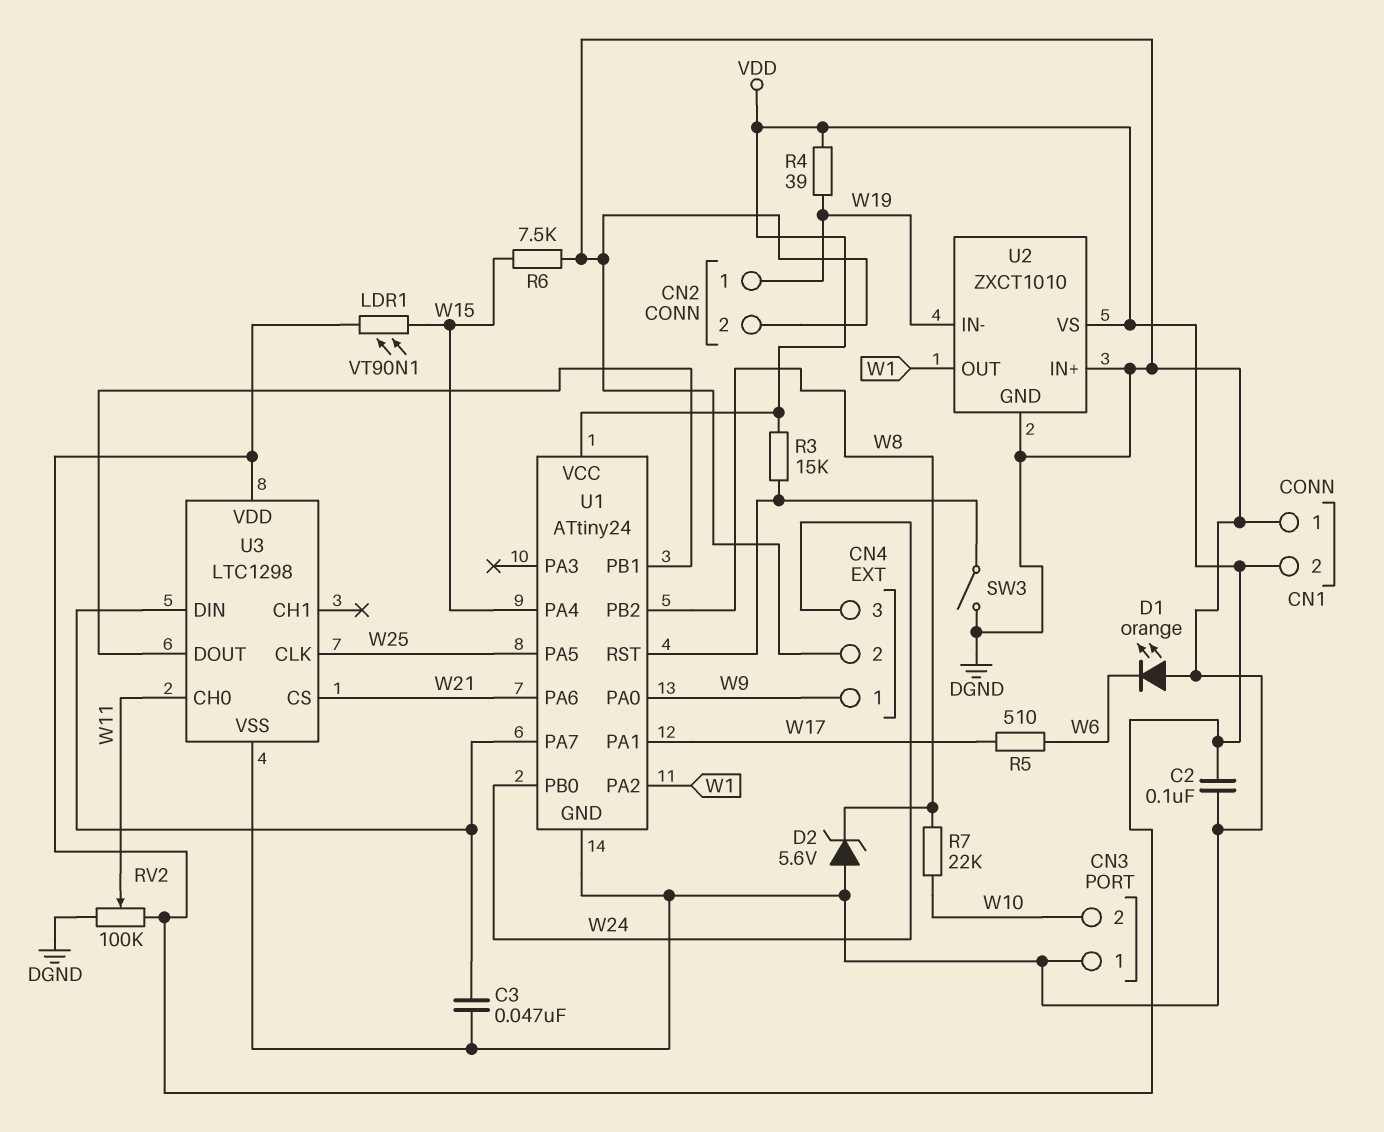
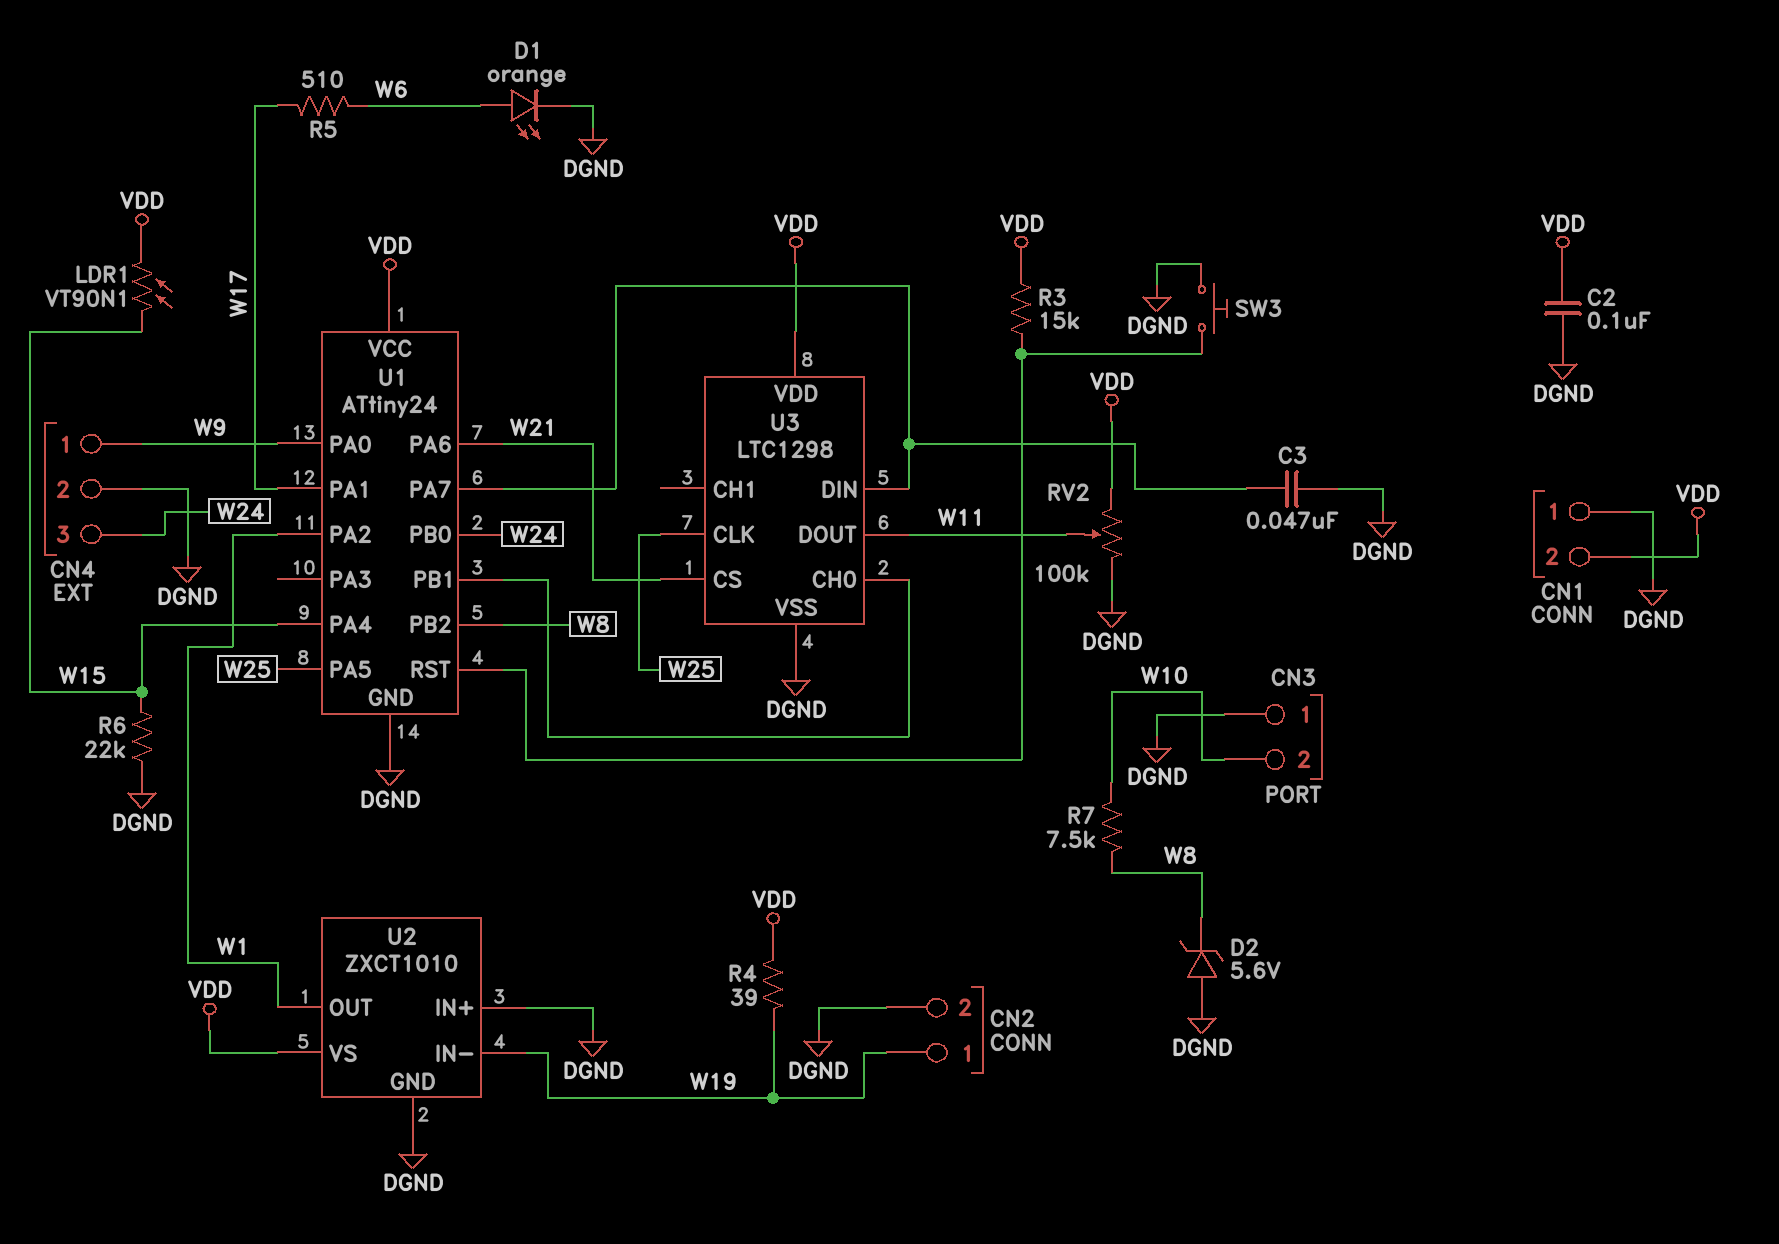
D1: LED orange (A DGND, K W6) -> LED orange (A W6, K DGND)
R6: 7.5k (DGND, W15) -> 22k (DGND, W15)
R7: 22k (W8, W10) -> 7.5k (W8, W10)
SW3: switch (DGND, U1/RST) -> button (DGND, U1/RST)
U3 pin CH0: W11 -> U1/PB1
U3 pin DOUT: U1/PB1 -> W11

